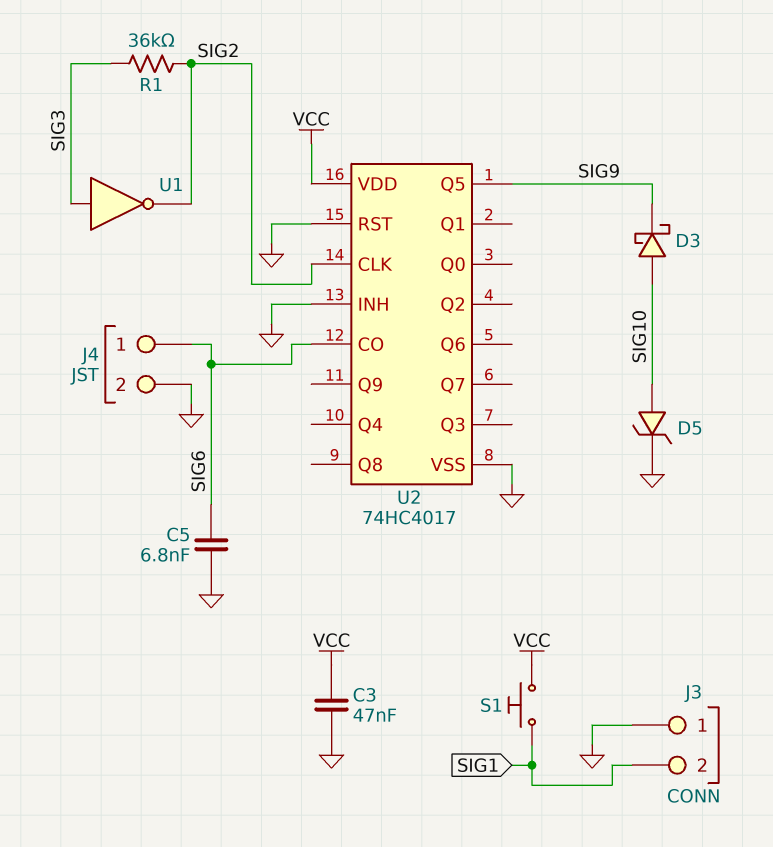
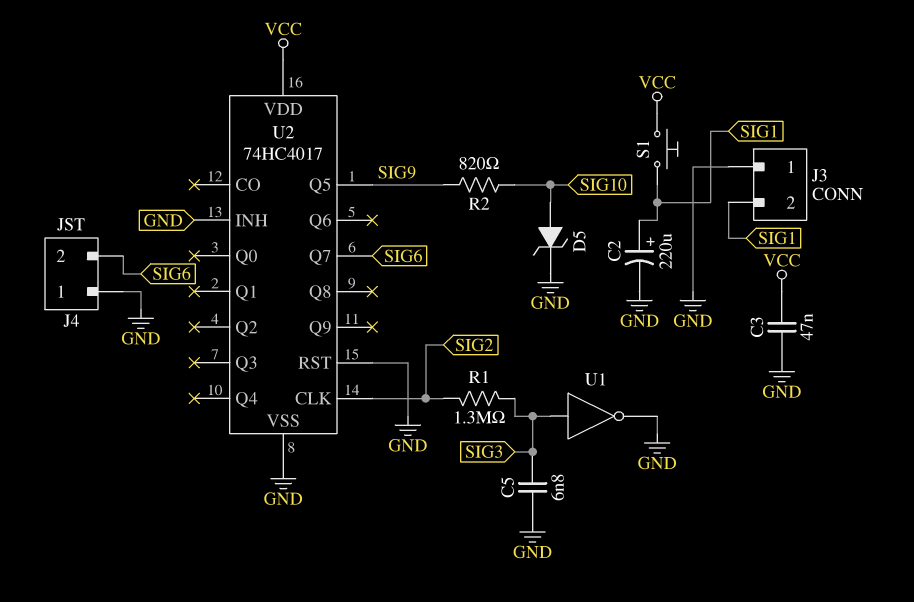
C2: none -> 220uF (plus SIG1, minus GND)
C5: 6.8nF (GND, SIG6) -> 6.8nF (GND, SIG3)
D3: schottky (A SIG10, K SIG9) -> none
J4 pin 1: SIG6 -> GND
J4 pin 2: GND -> SIG6
R1: 36k (SIG2, SIG3) -> 1.3M (SIG2, SIG3)
R2: none -> 820 (SIG9, SIG10)
U1: NOT (in SIG3, out SIG2) -> NOT (in SIG3, out GND)
U2 pin CO: SIG6 -> none
U2 pin Q7: none -> SIG6

